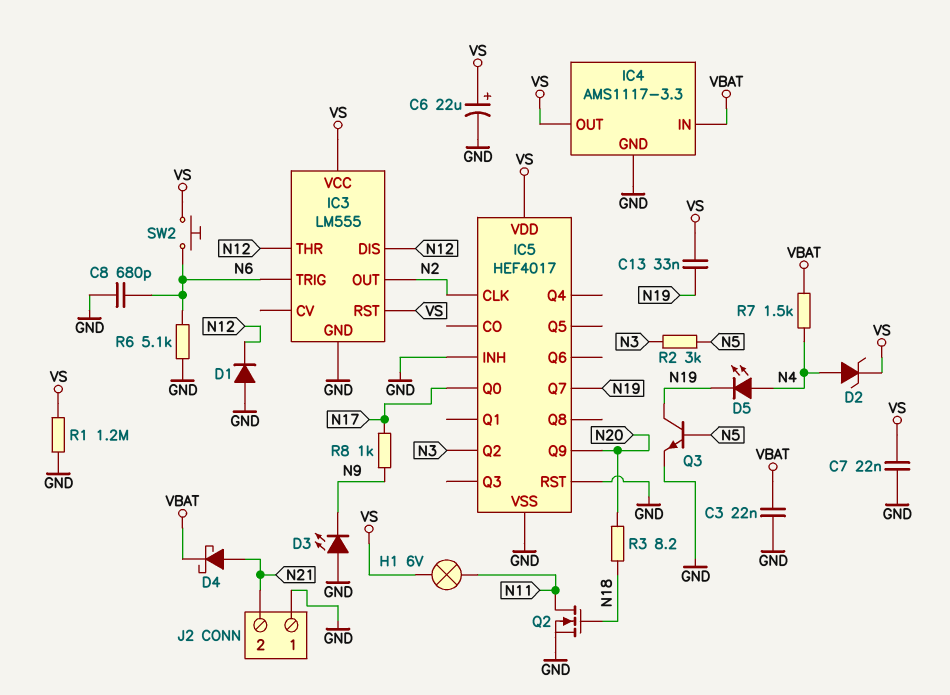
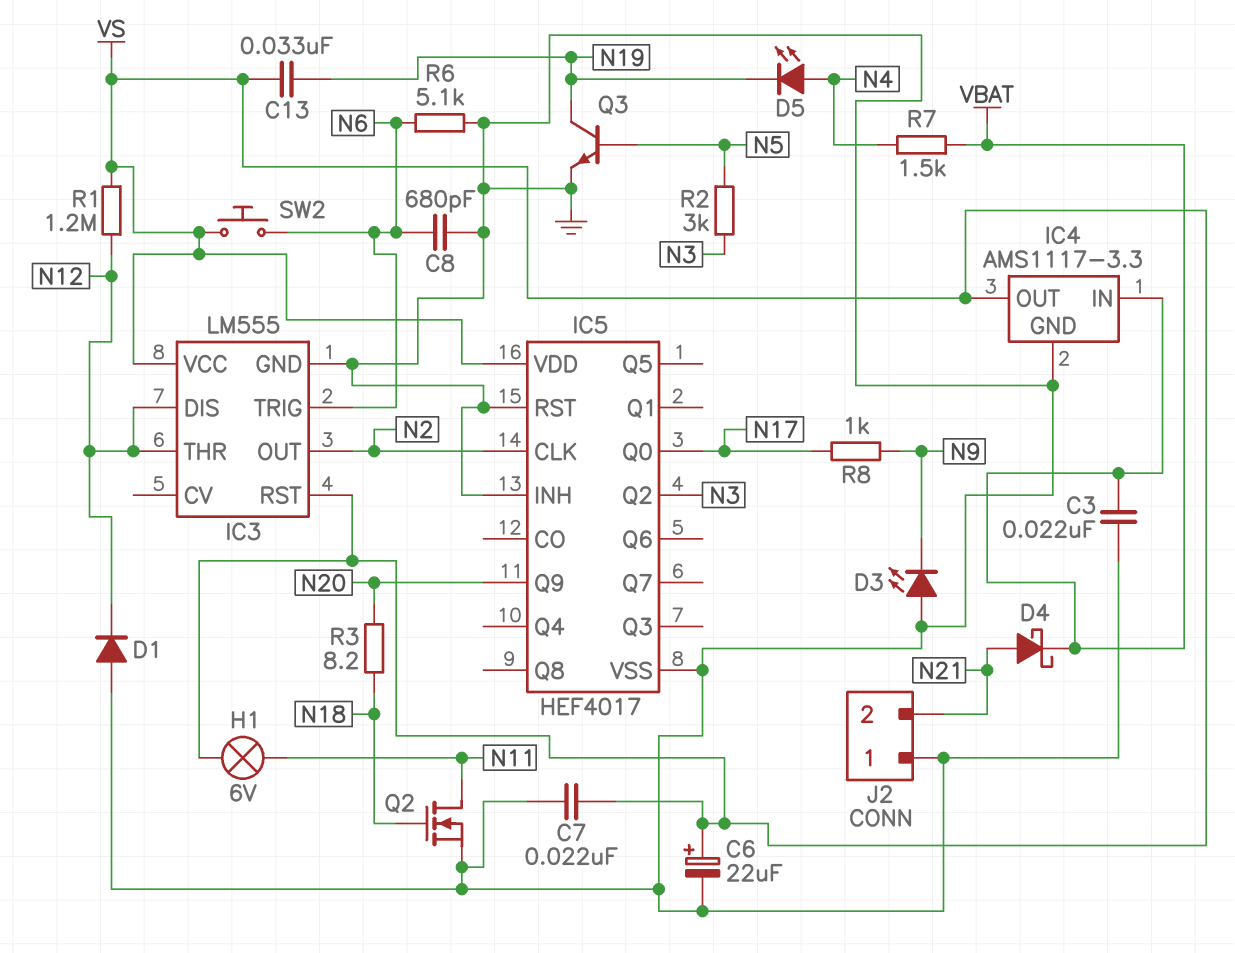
D2: zener (A N4, K VS) -> none
IC5 pin Q7: N19 -> none
R1: 1.2M (GND, VS) -> 1.2M (N12, VS)

